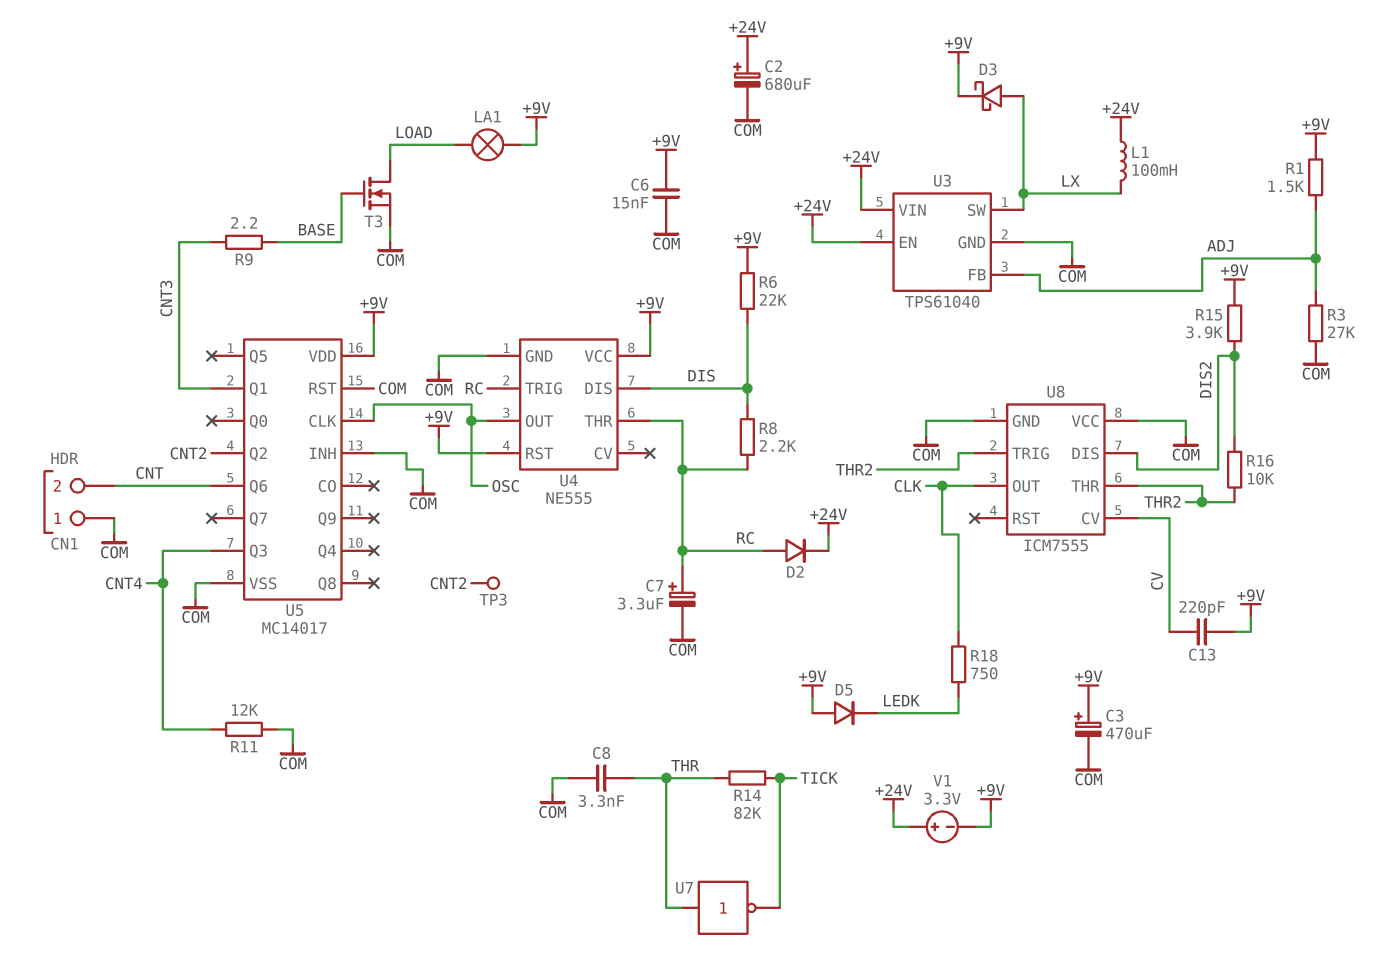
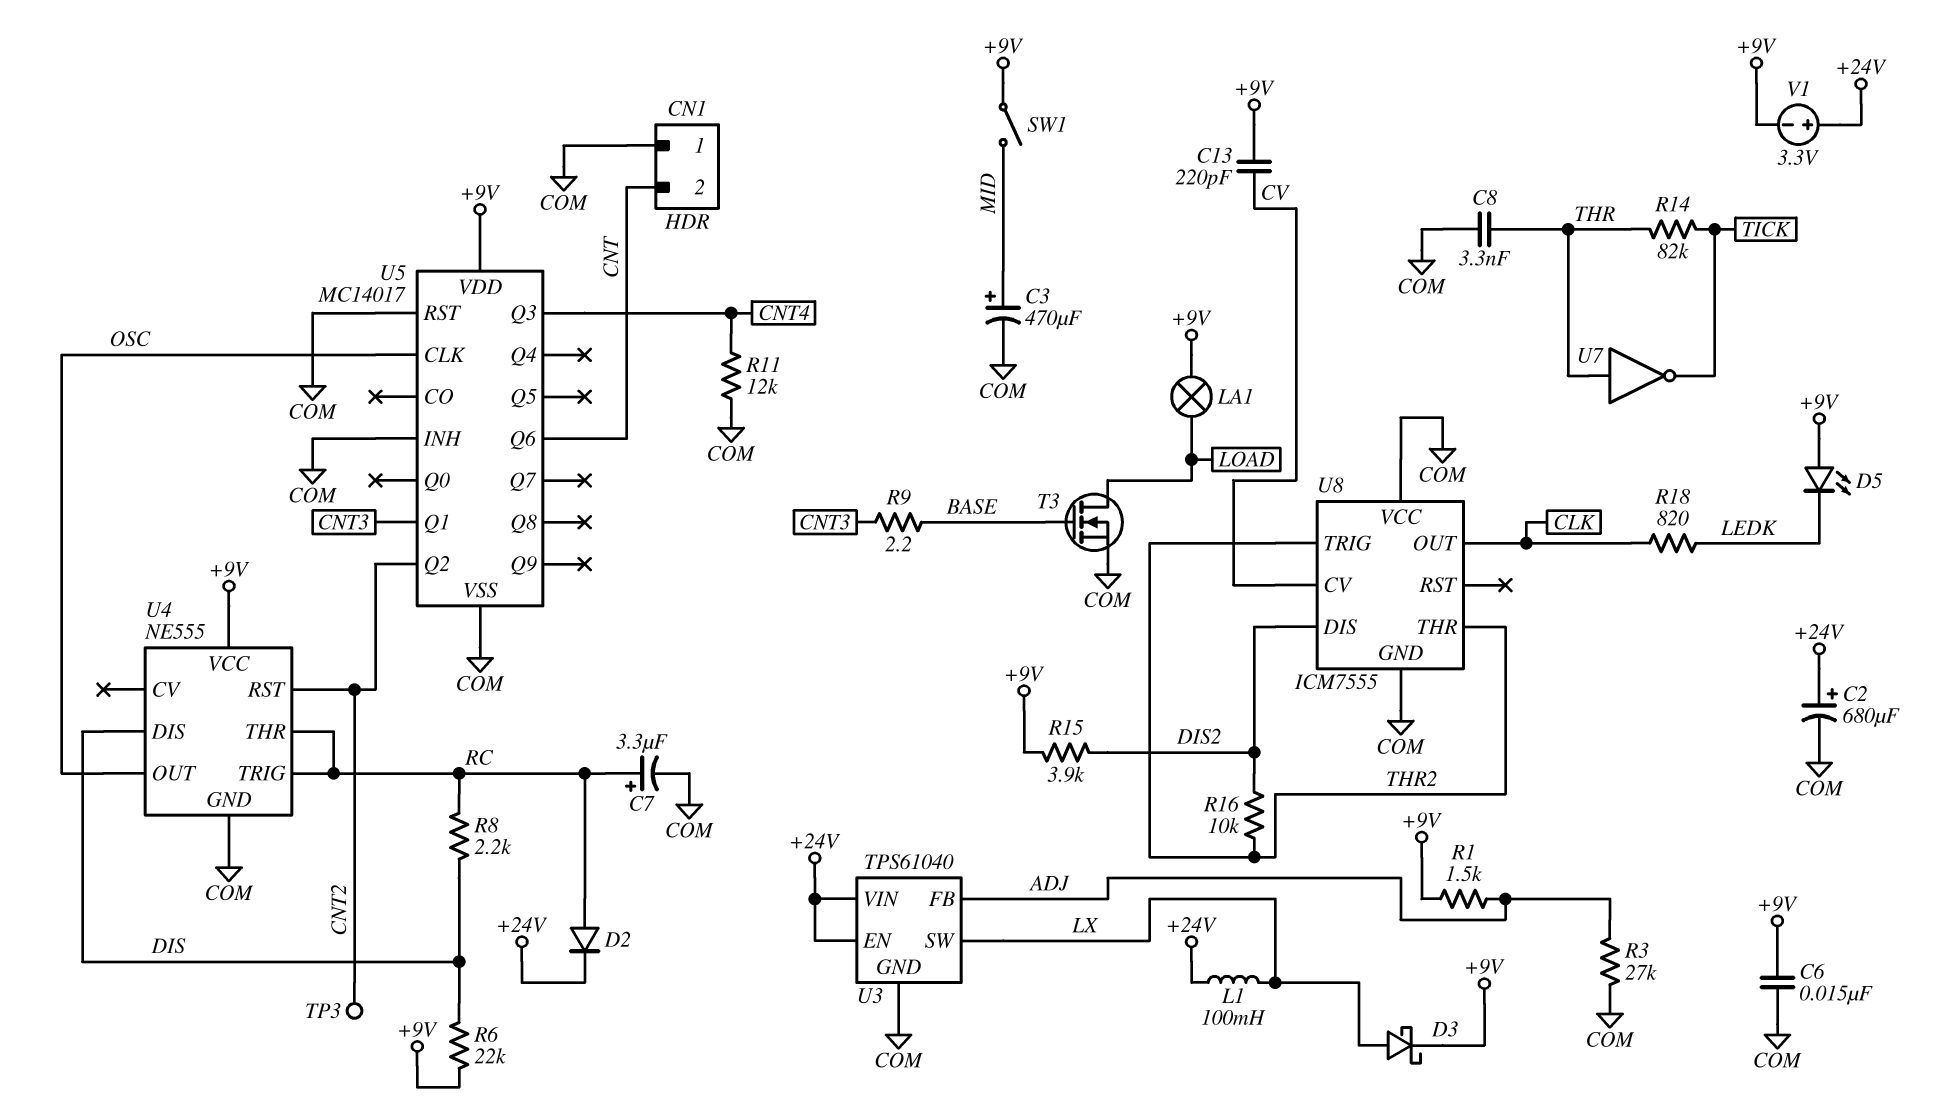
C3: 470uF (plus +9V, minus COM) -> 470uF (plus MID, minus COM)
D5: diode (A +9V, K LEDK) -> LED (A +9V, K LEDK)
R18: 750 (CLK, LEDK) -> 820 (CLK, LEDK)
SW1: none -> switch (+9V, MID)
U4 pin RST: +9V -> CNT2

